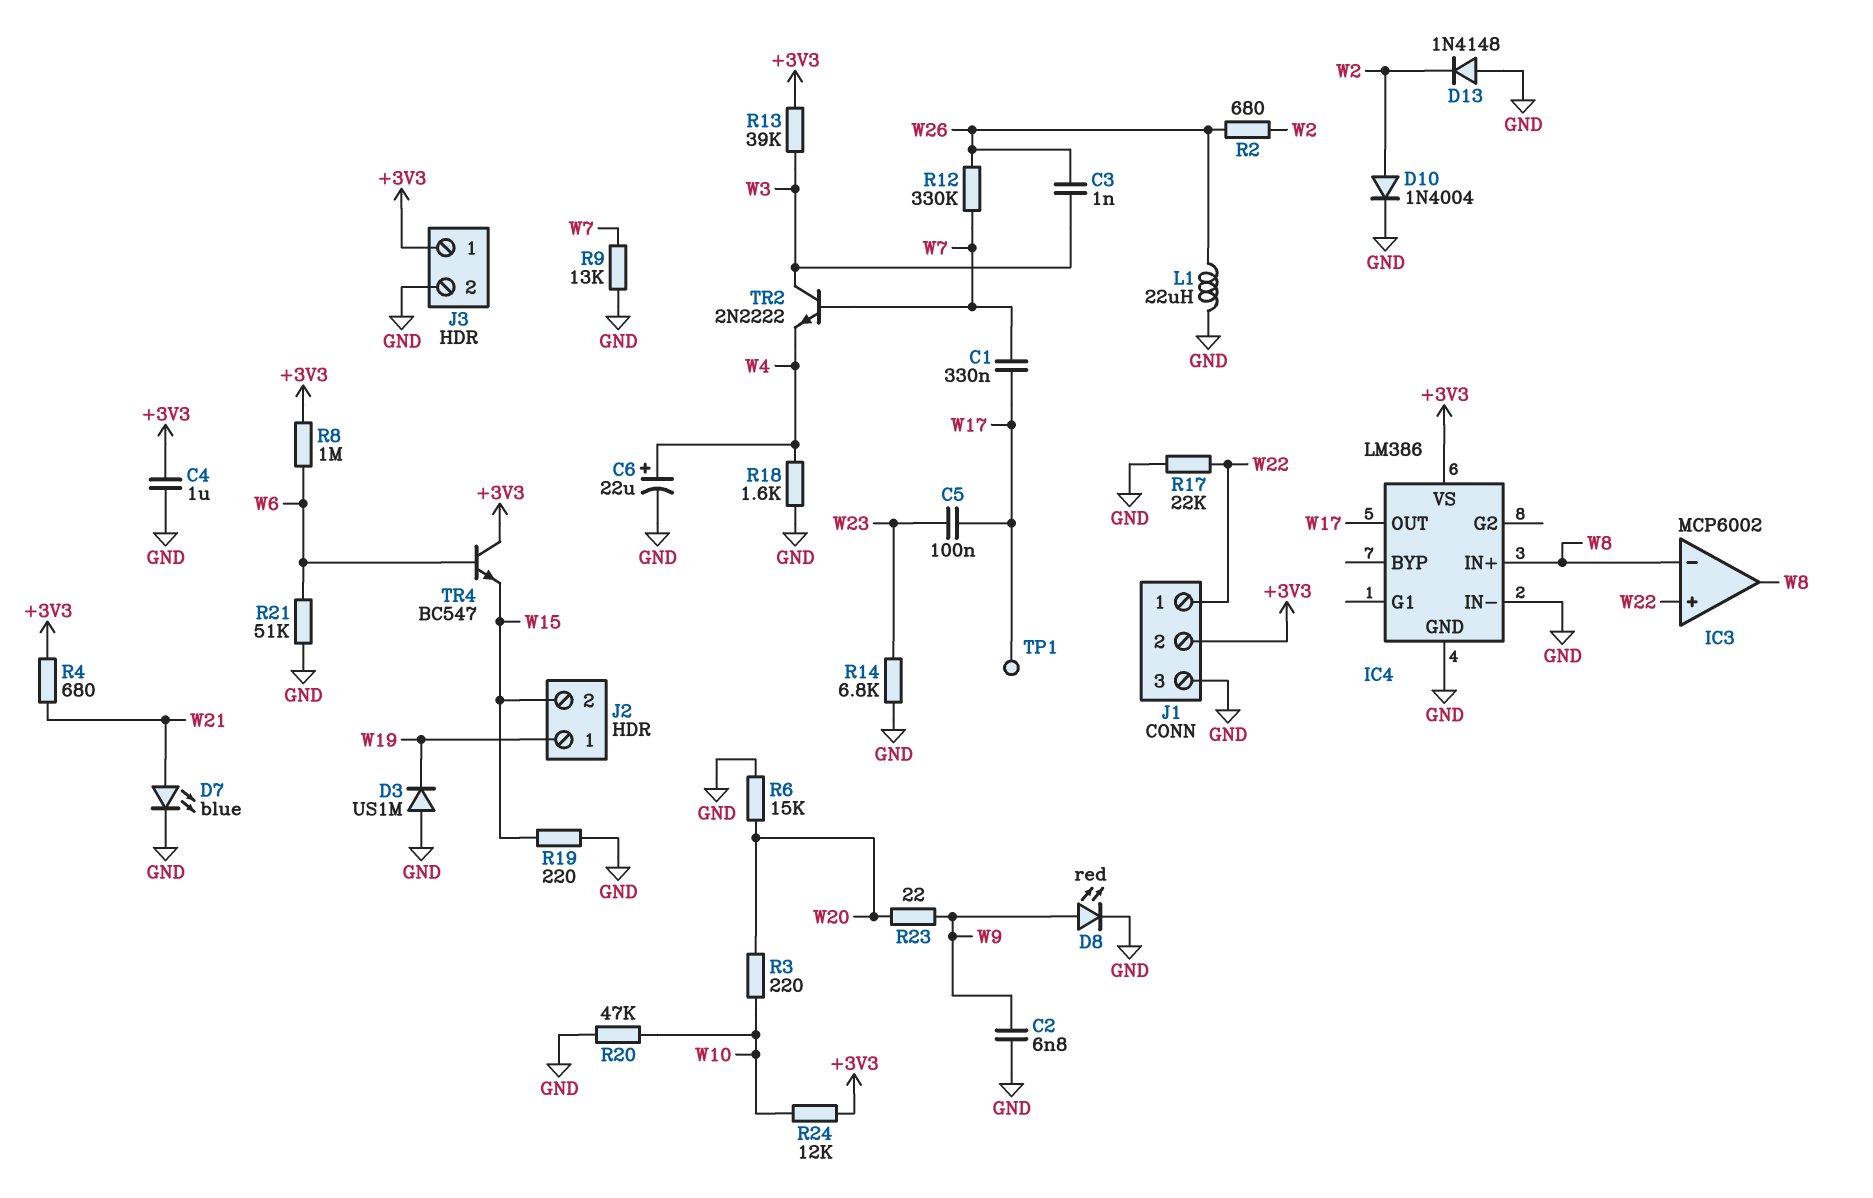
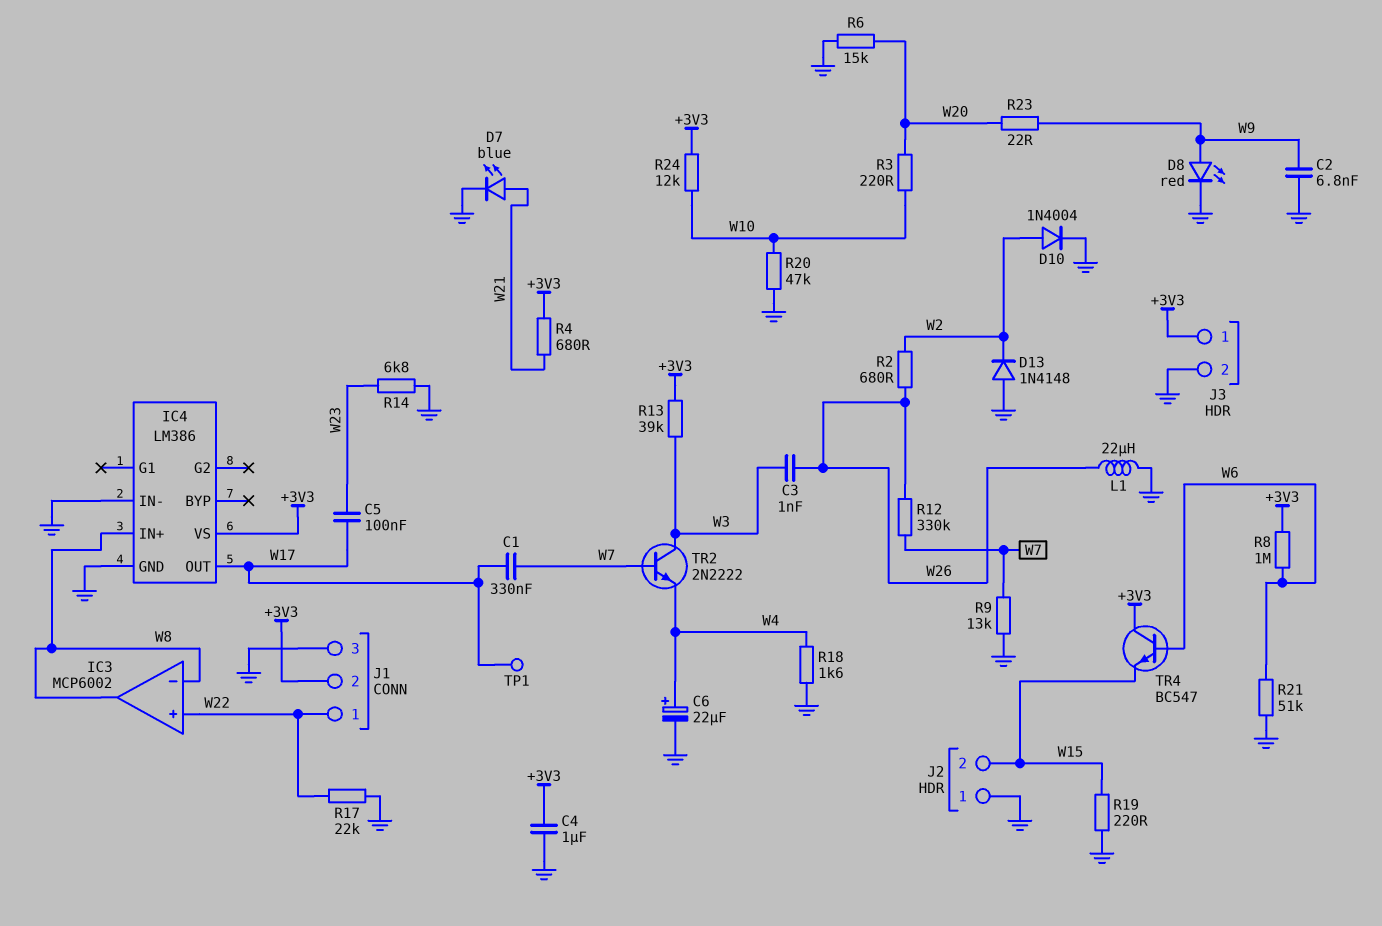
D3: diode US1M (A GND, K W19) -> none
J2 pin 1: W19 -> GND

